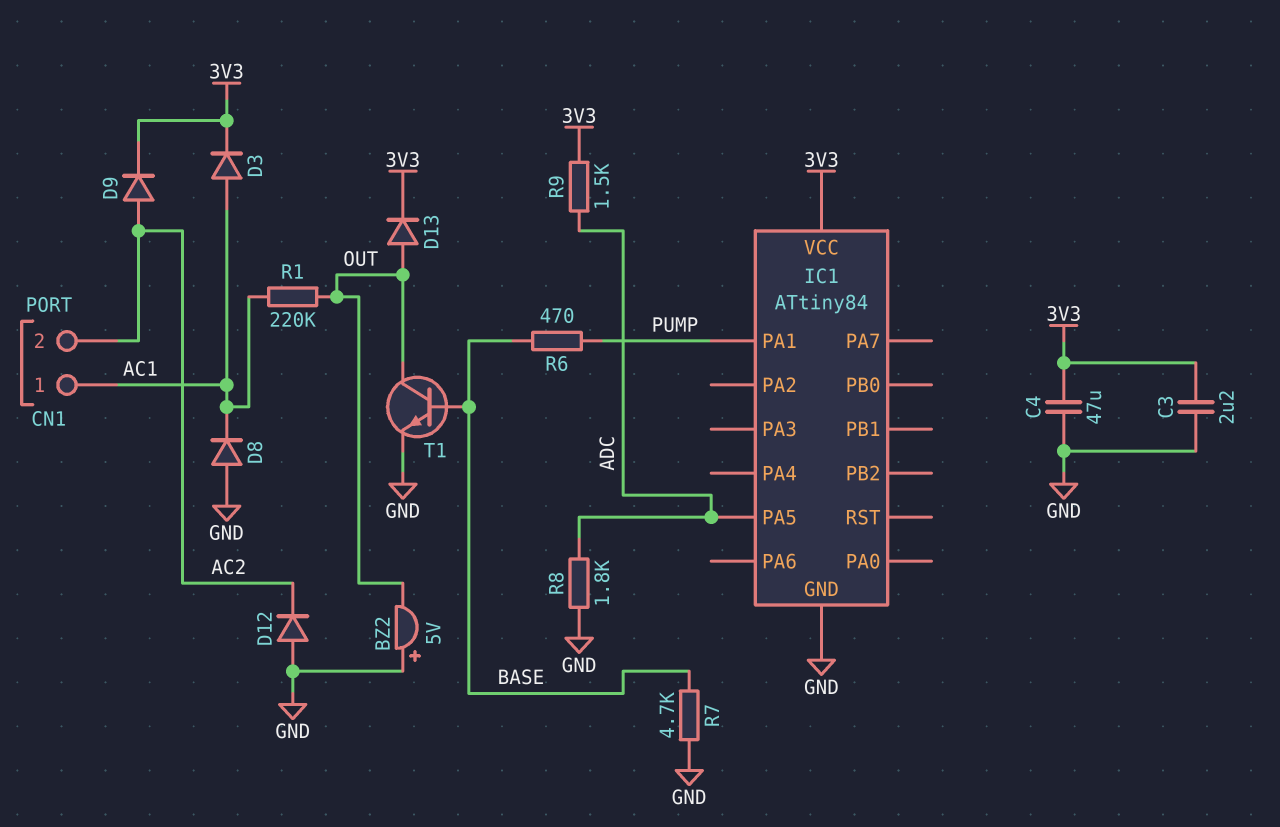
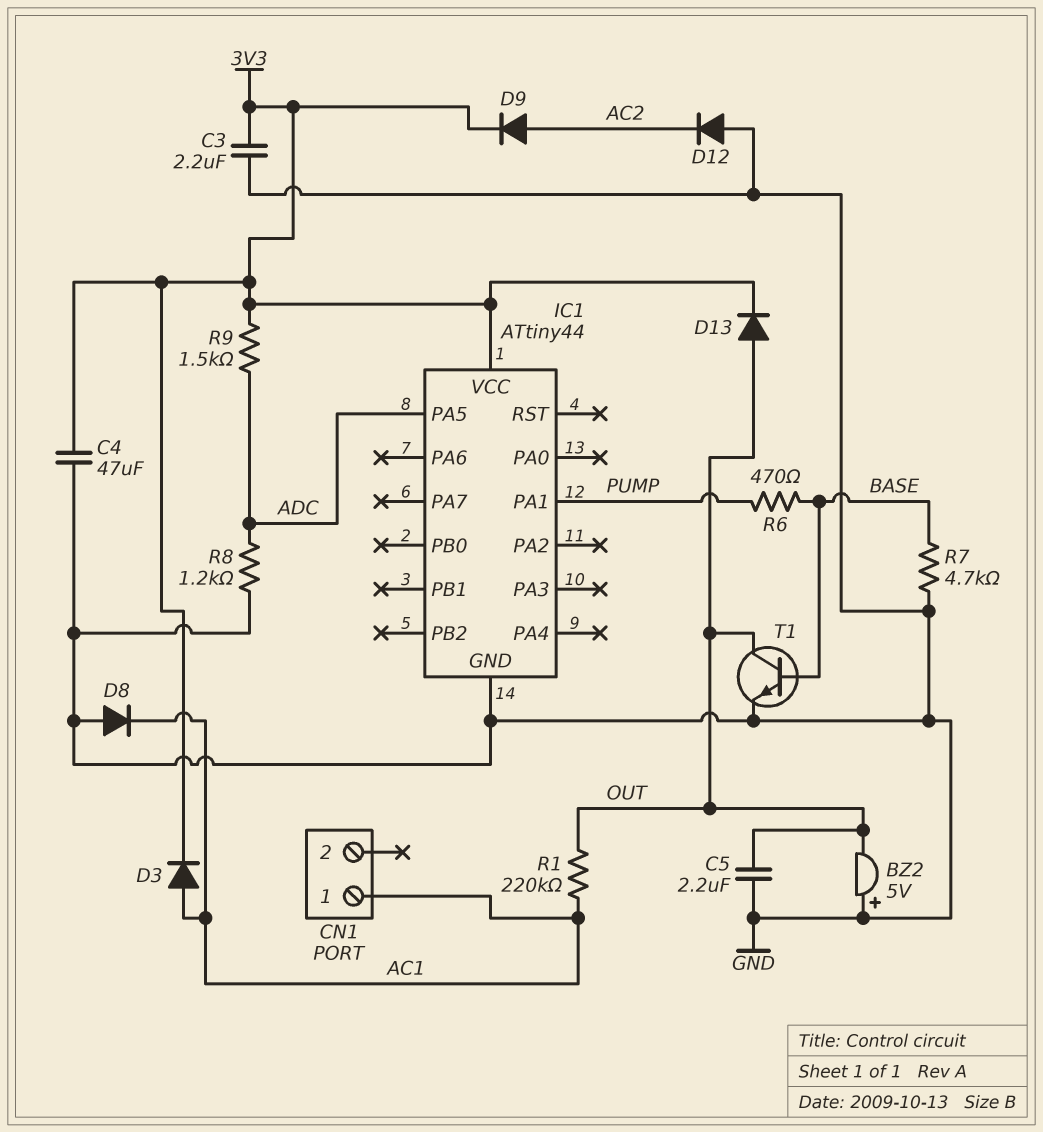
C5: none -> 2.2uF (GND, OUT)
CN1 pin 2: AC2 -> none
IC1: ATtiny84 -> ATtiny44
R8: 1.8k (ADC, GND) -> 1.2k (ADC, GND)

